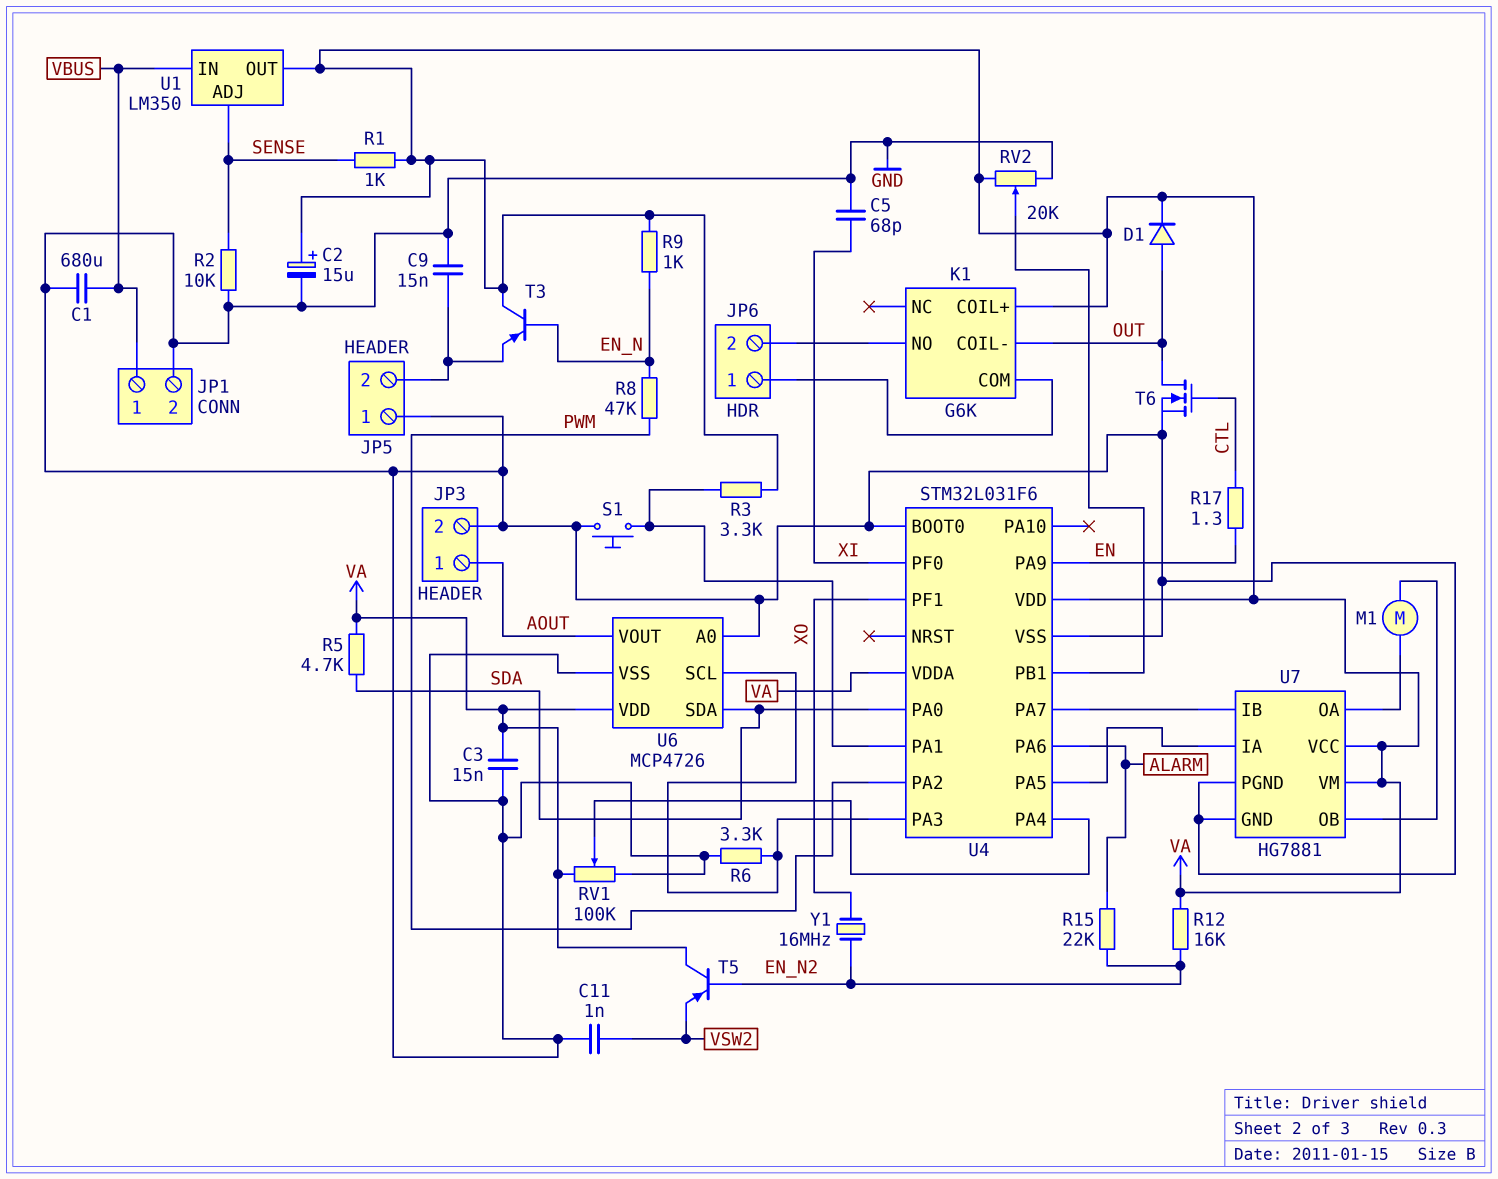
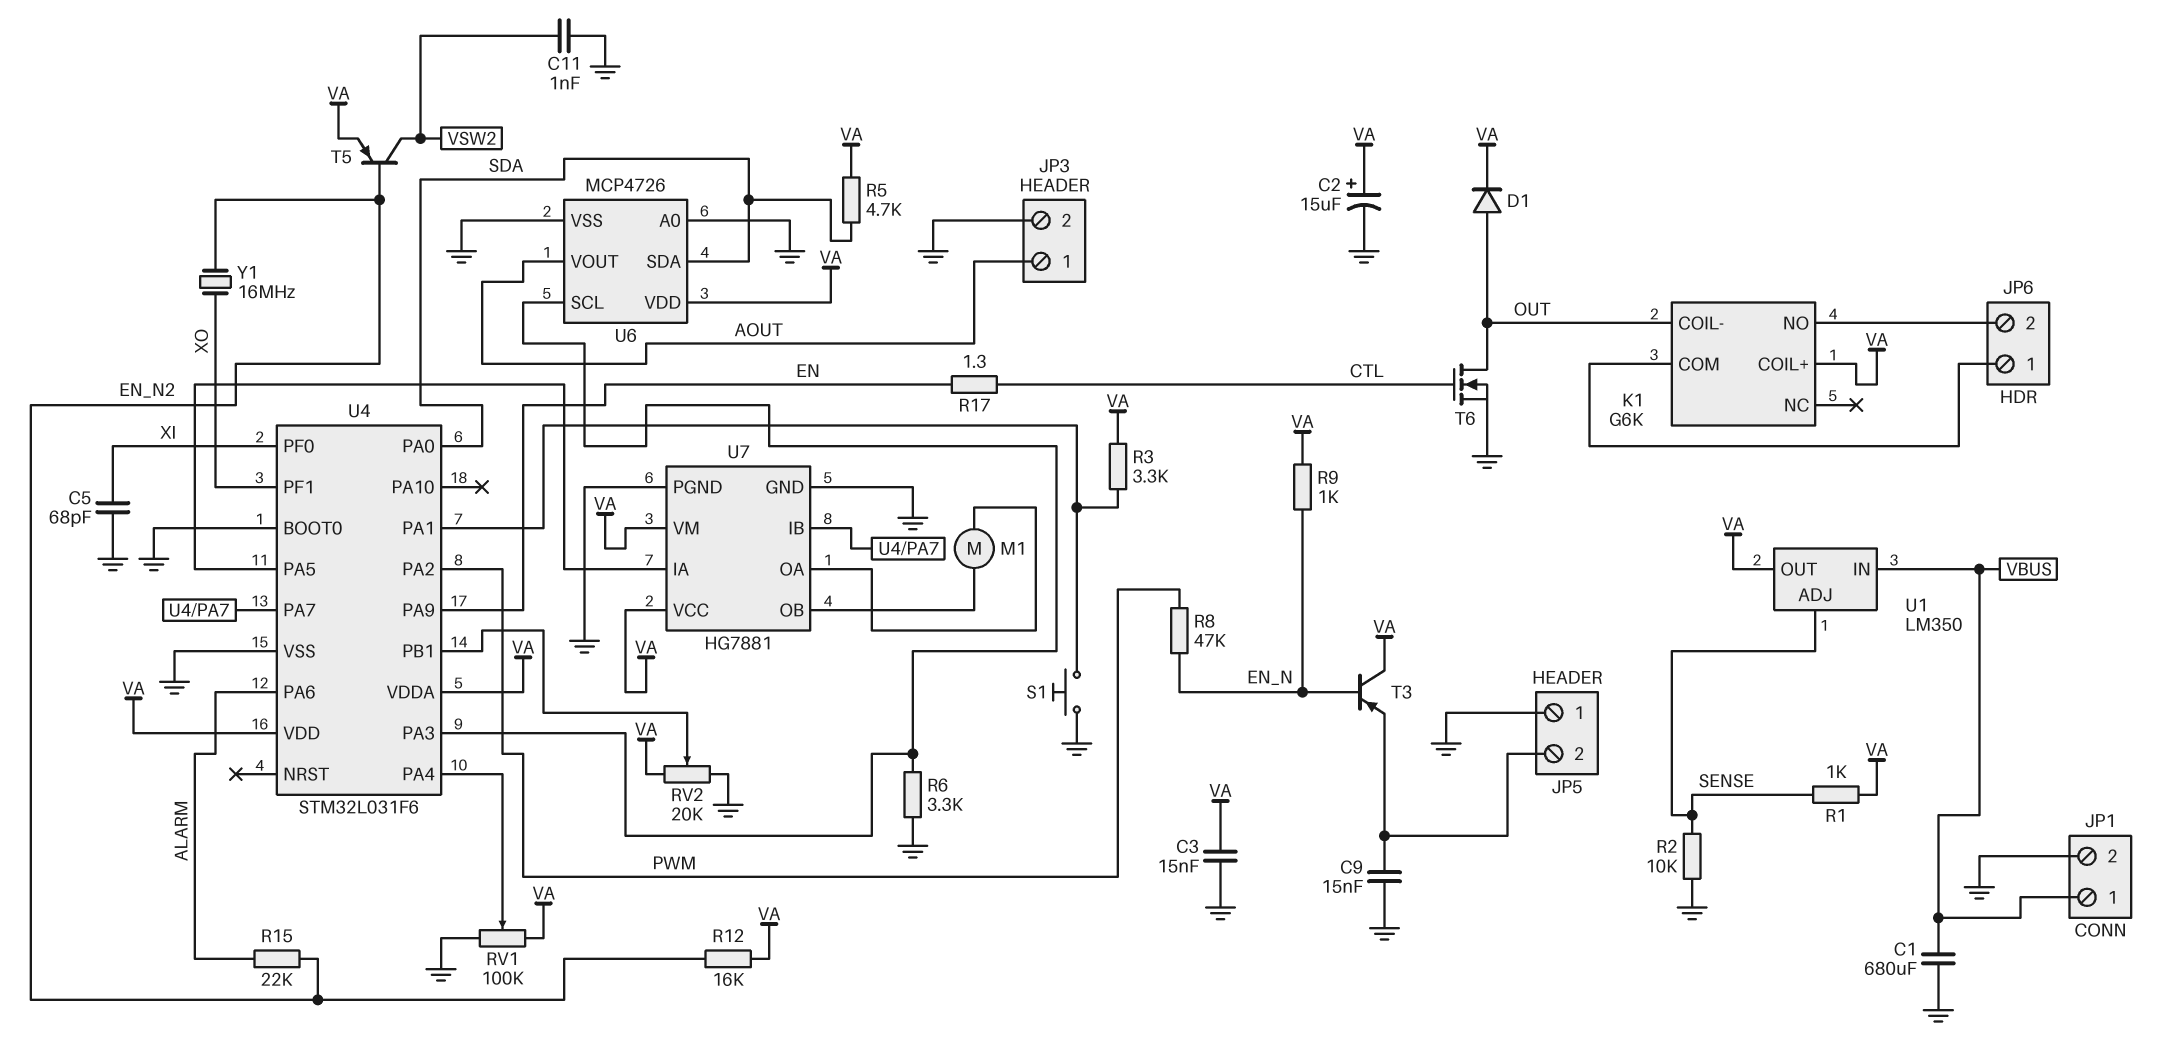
T5: PNP (B EN_N2, C VA, E VSW2) -> PNP (B EN_N2, C VSW2, E VA)

